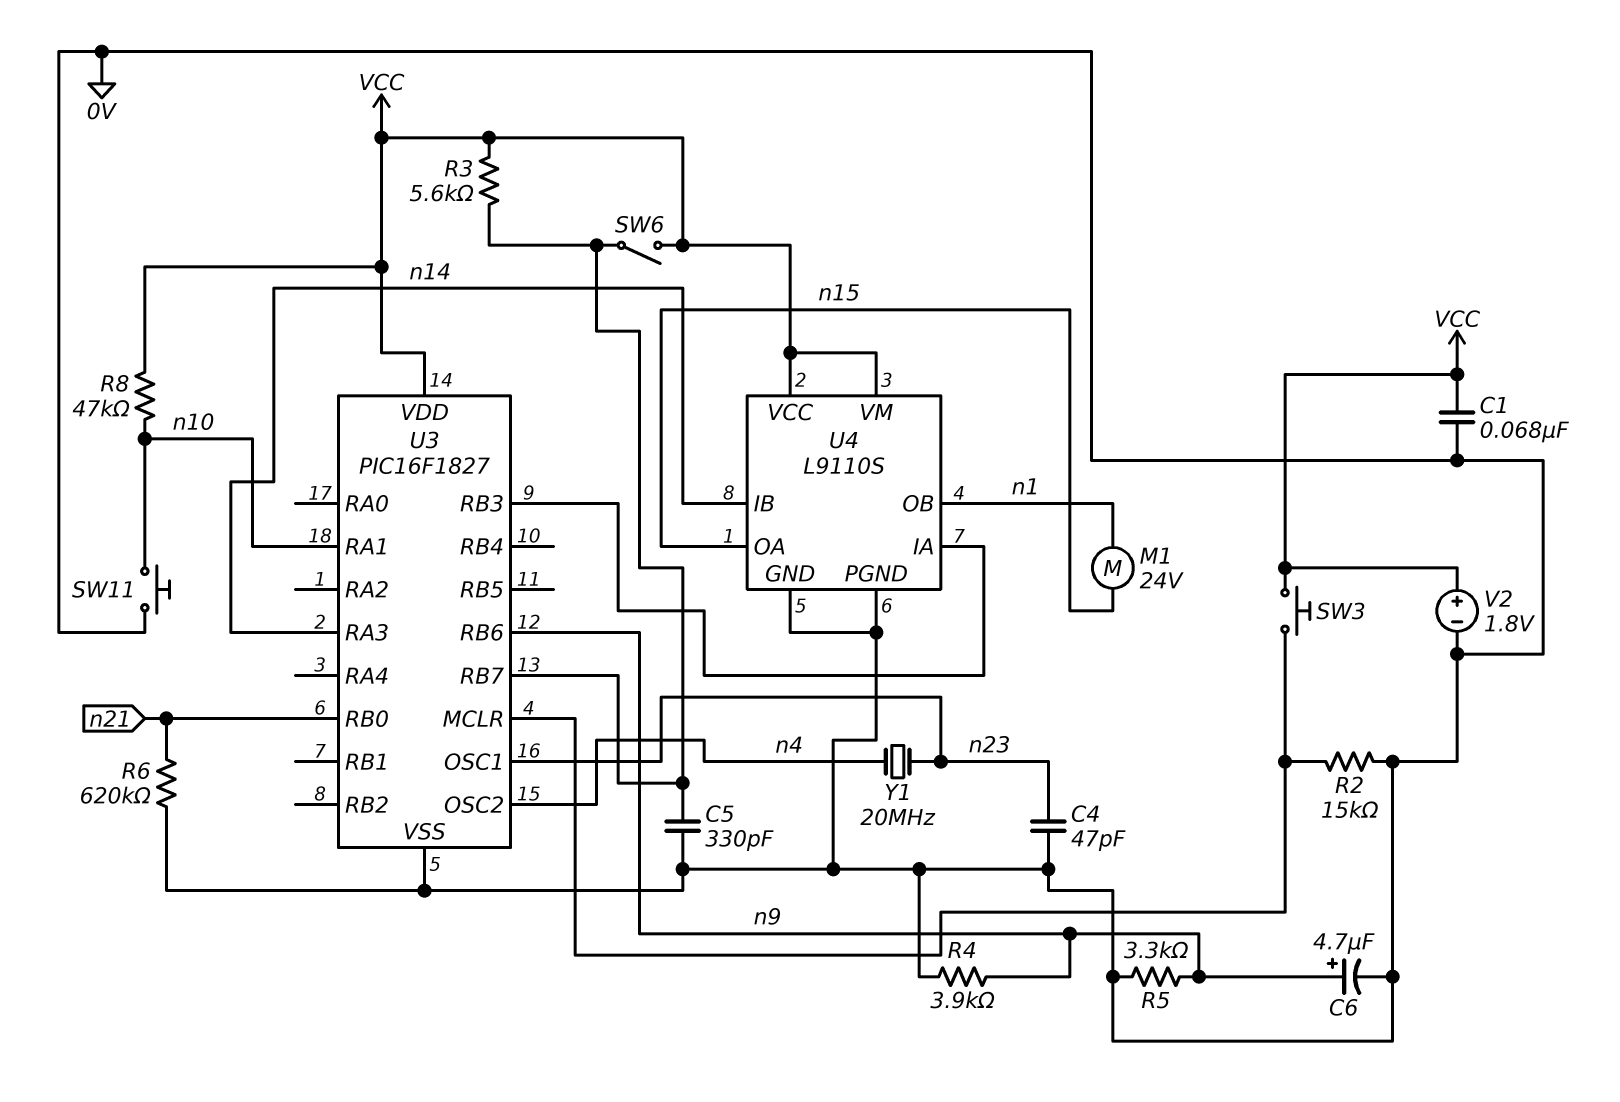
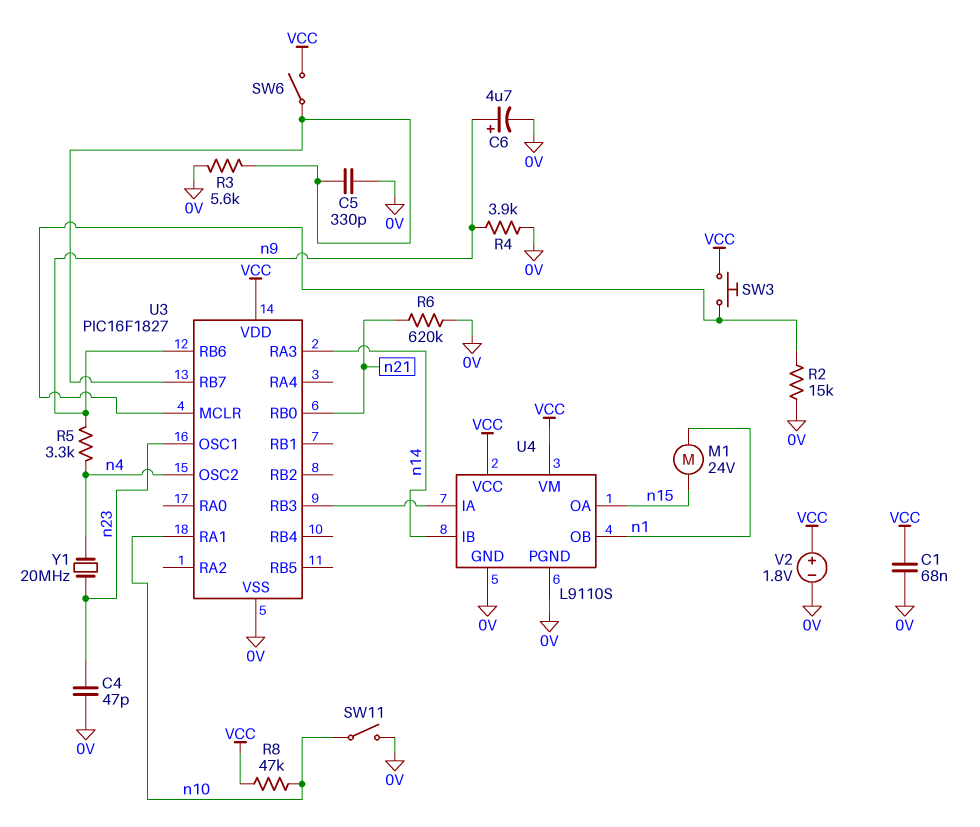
R3: 5.6k (U3/RB7, VCC) -> 5.6k (0V, U3/RB7)
R5: 3.3k (0V, n9) -> 3.3k (n4, n9)
SW11: button (0V, n10) -> switch (0V, n10)

